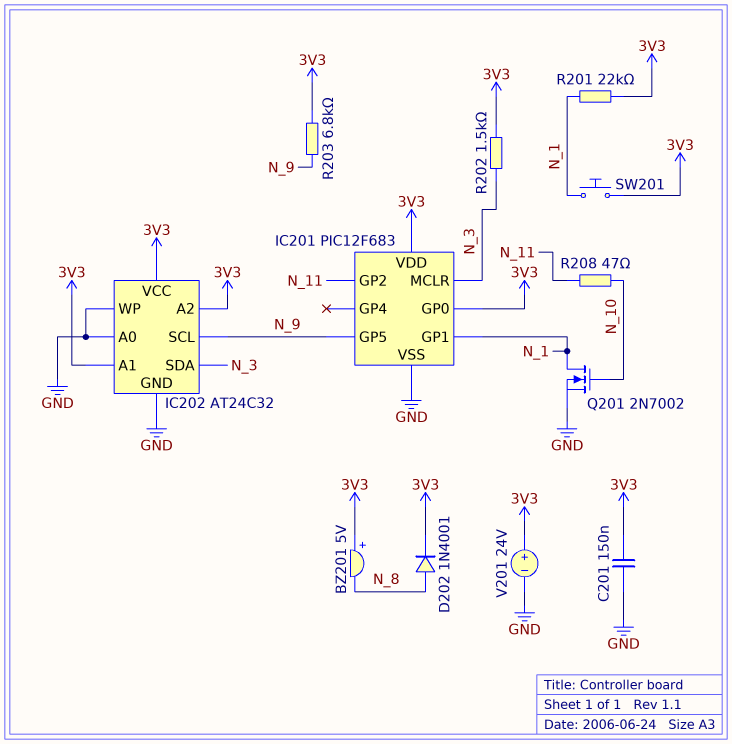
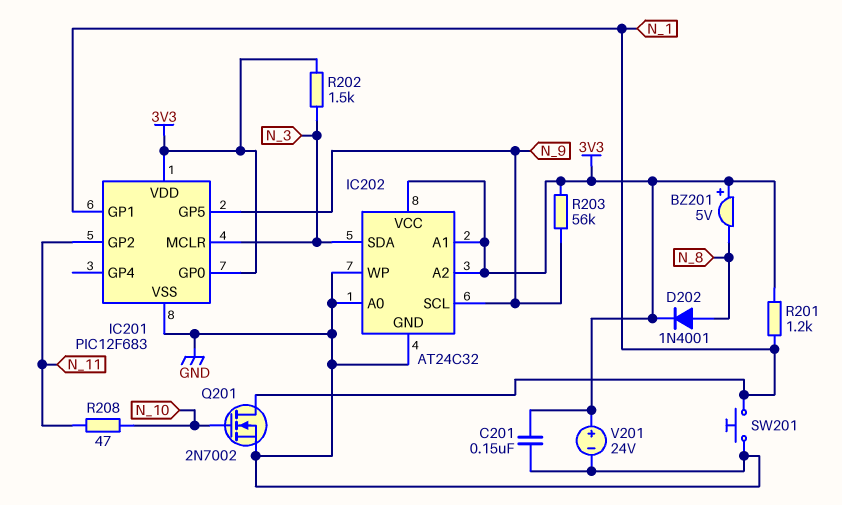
R201: 22k (3V3, N_1) -> 1.2k (3V3, N_1)
R203: 6.8k (3V3, N_9) -> 56k (3V3, N_9)
SW201: button (3V3, N_1) -> button (GND, N_1)

